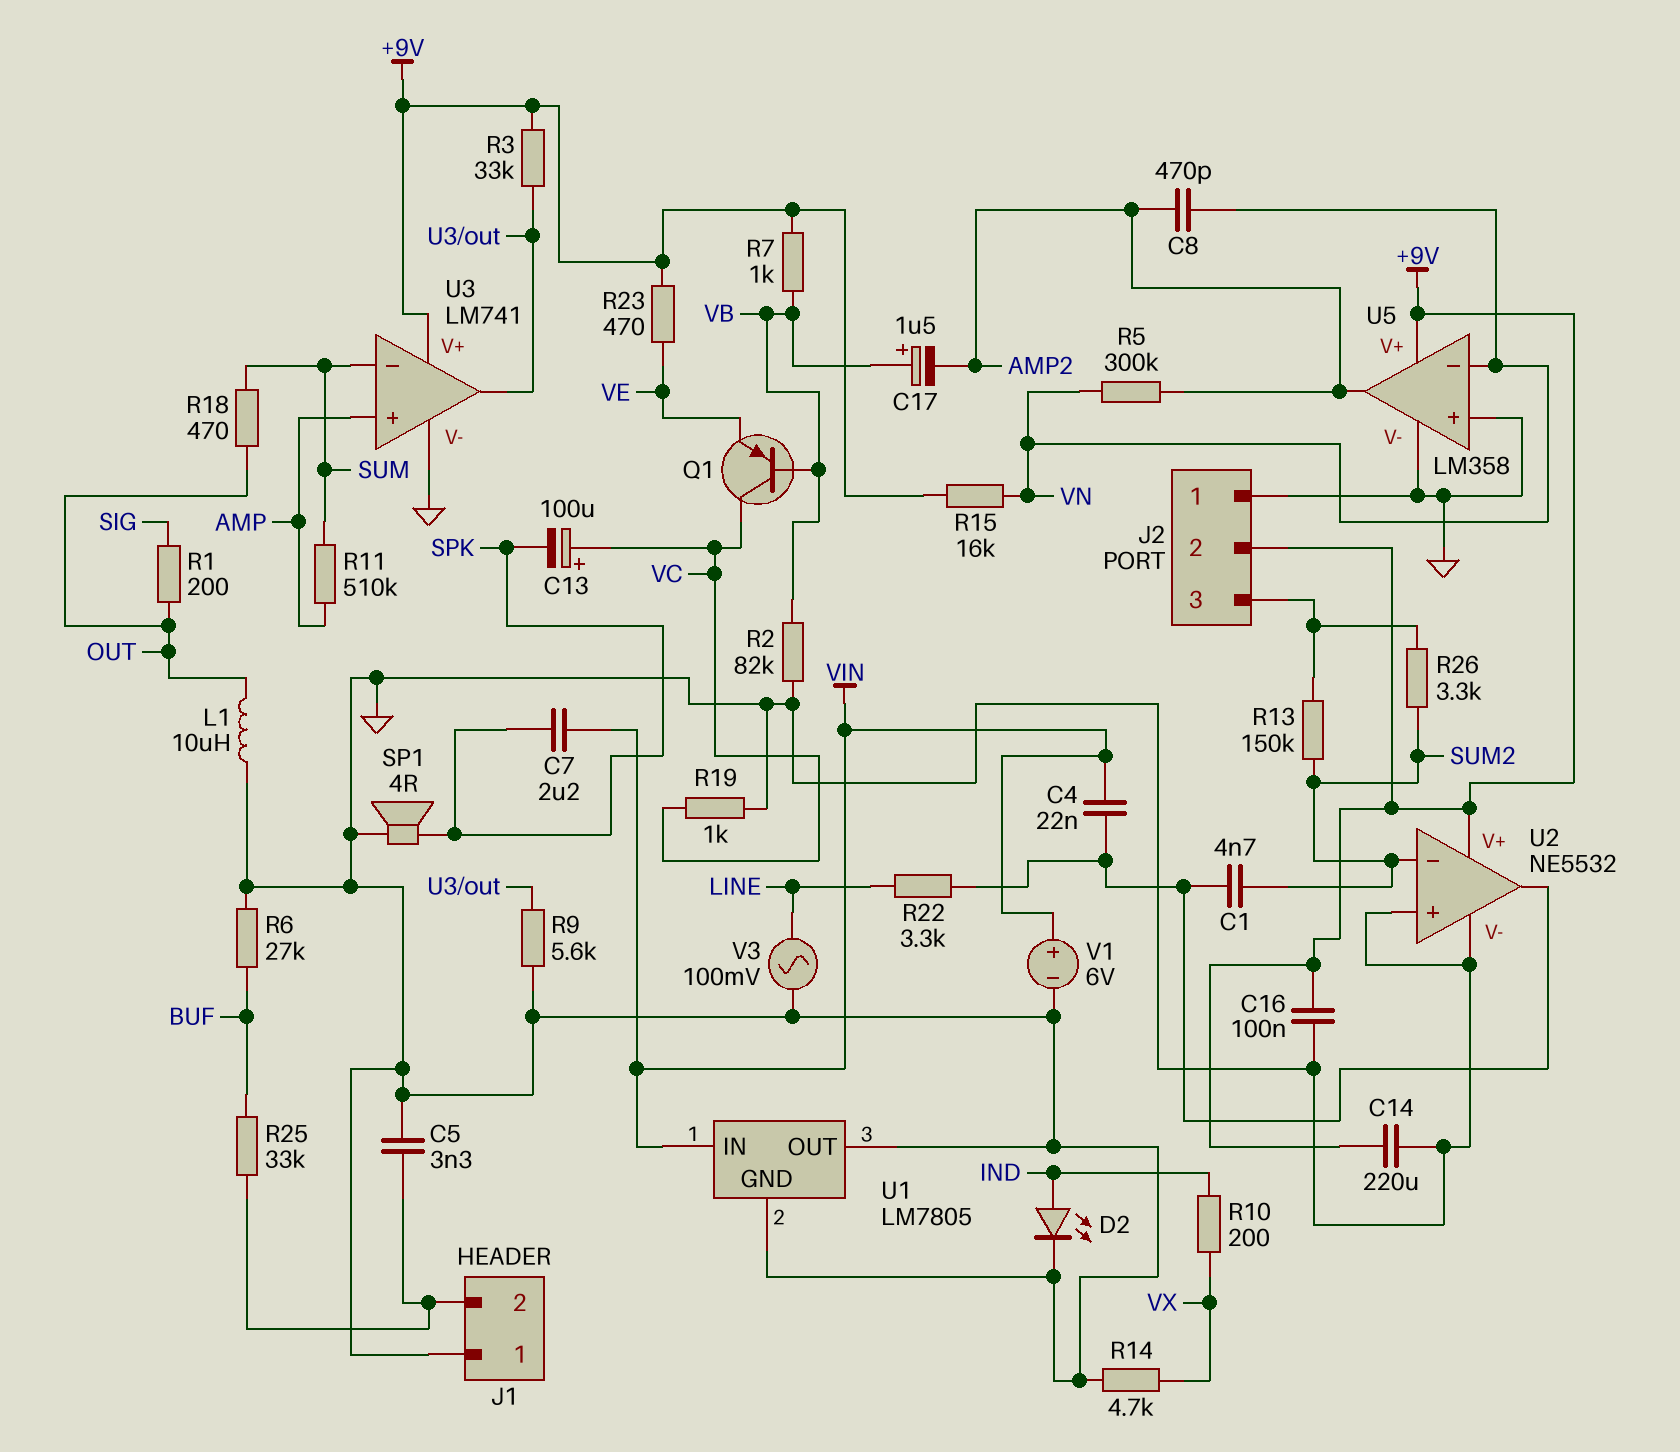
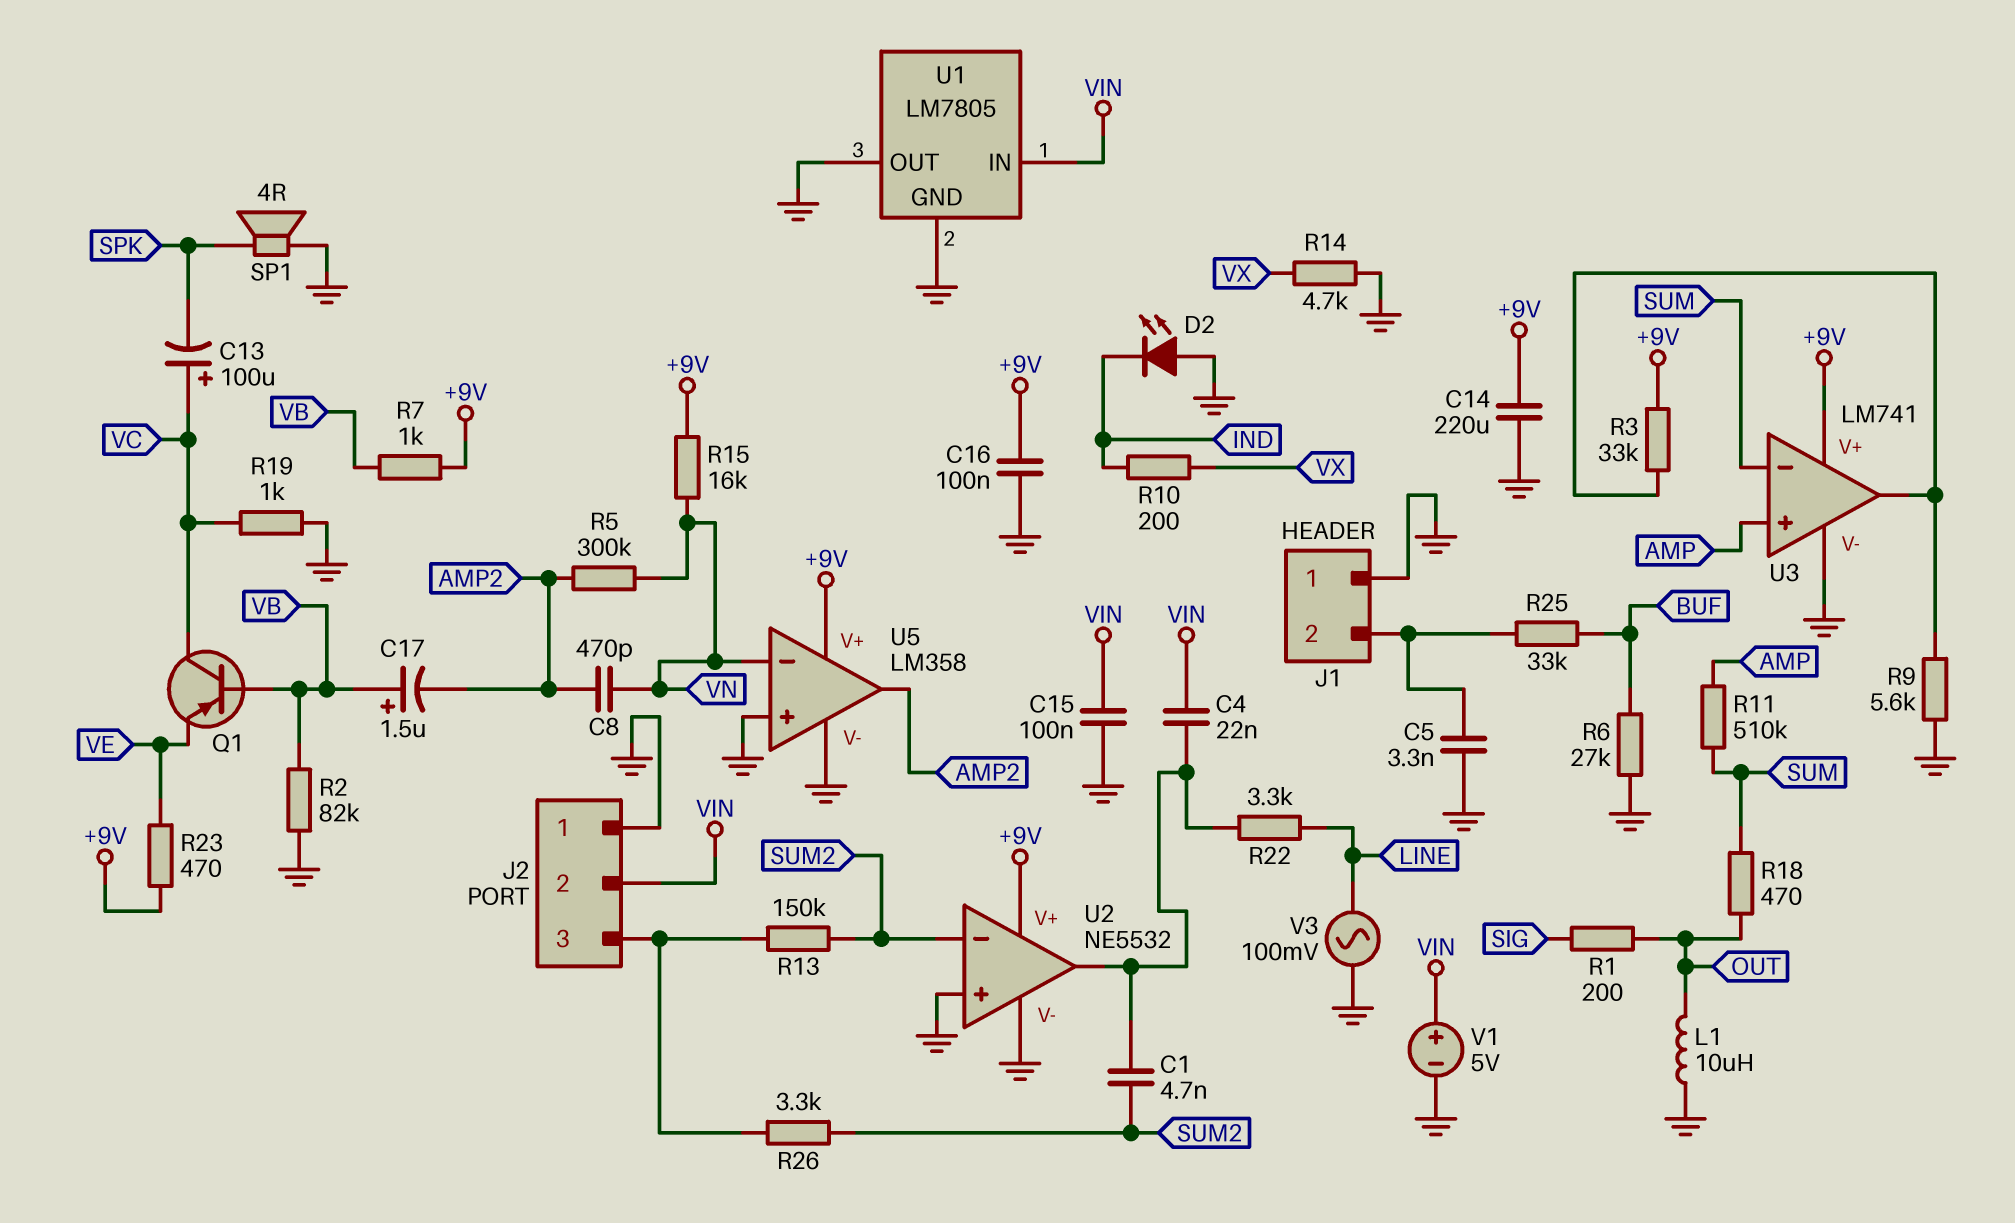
C7: 2.2uF (SPK, VIN) -> none
C15: none -> 100nF (GND, VIN)
D2: LED (A IND, K GND) -> LED (A GND, K IND)
J2 pin 2: +9V -> VIN
V1: 6V (plus VIN, minus GND) -> 5V (plus VIN, minus GND)

